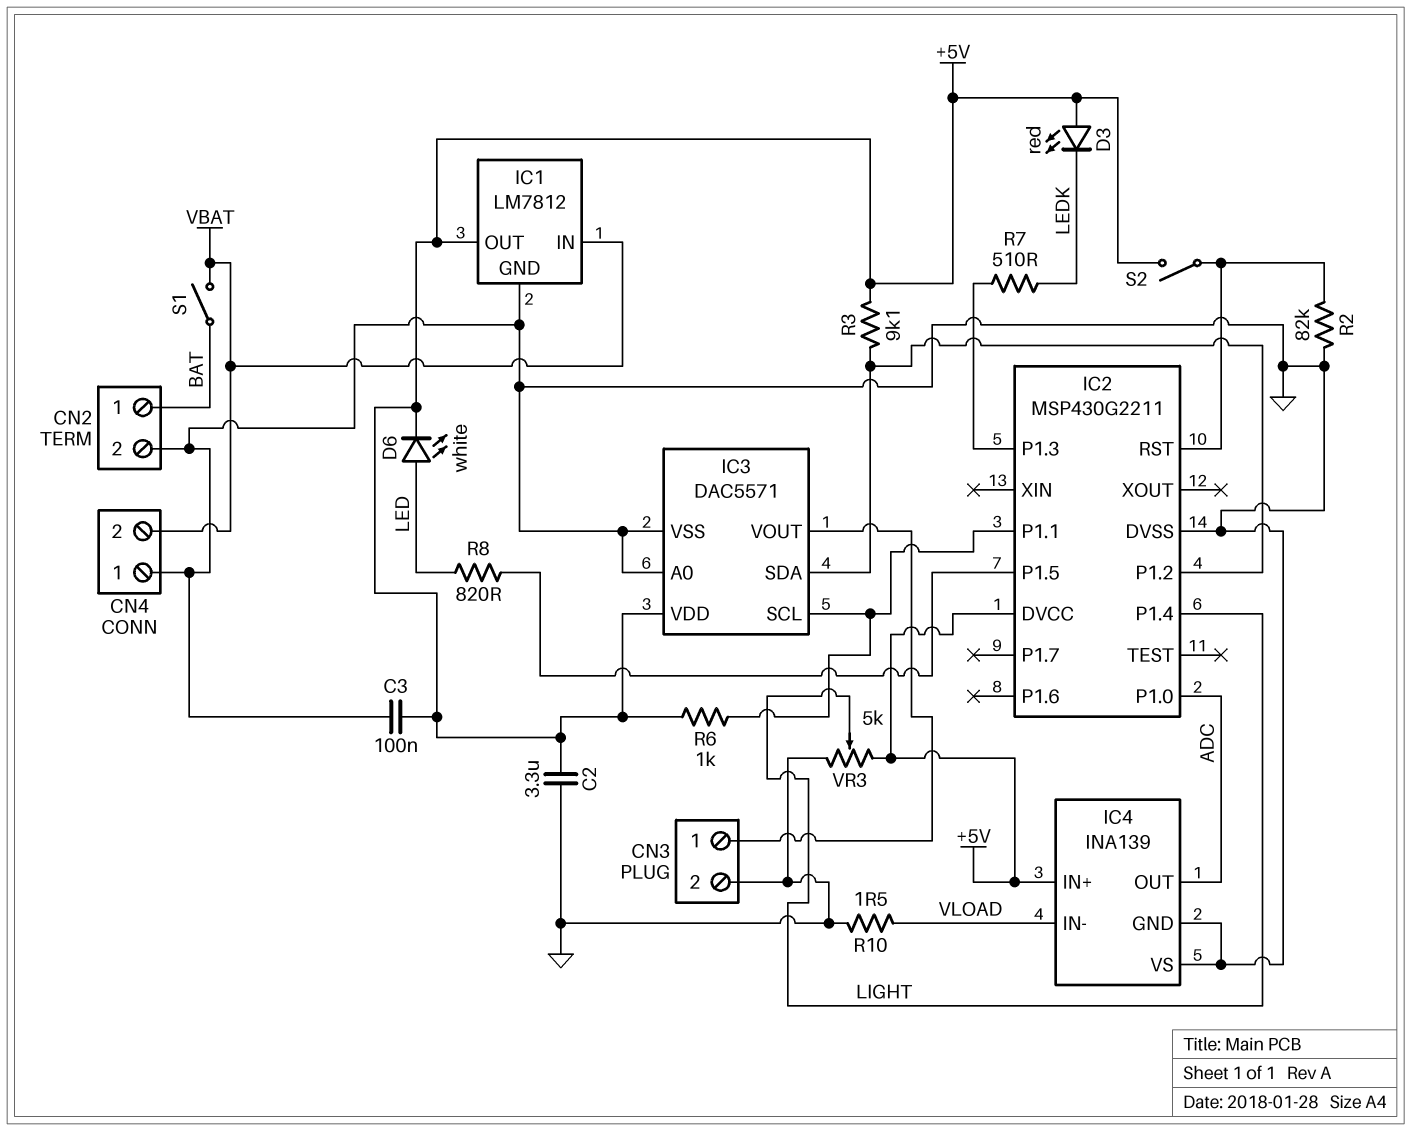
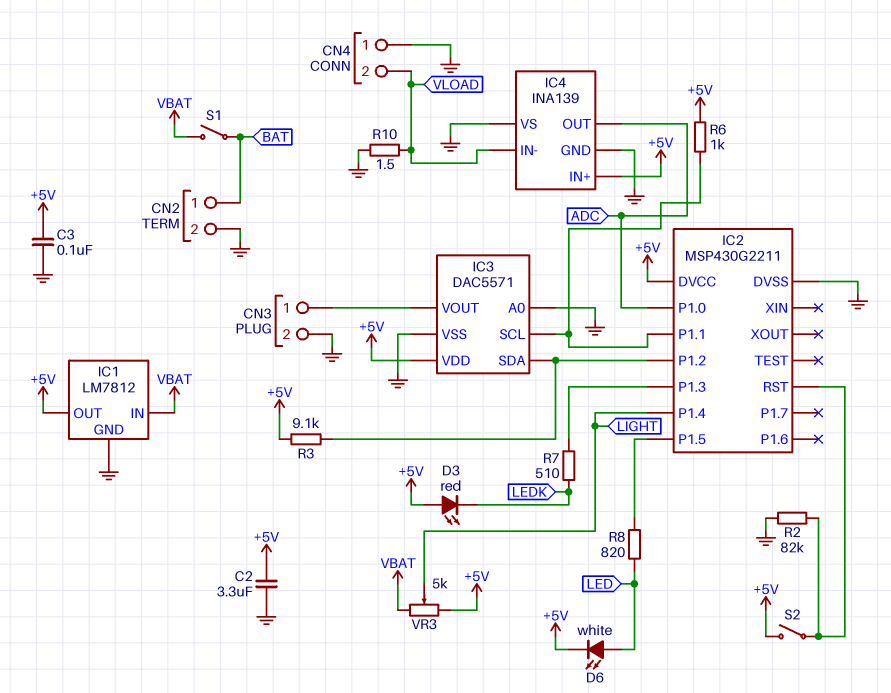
CN4 pin 2: VBAT -> VLOAD
VR3: 5k (+5V, GND, wiper LIGHT) -> 5k (+5V, VBAT, wiper LIGHT)

